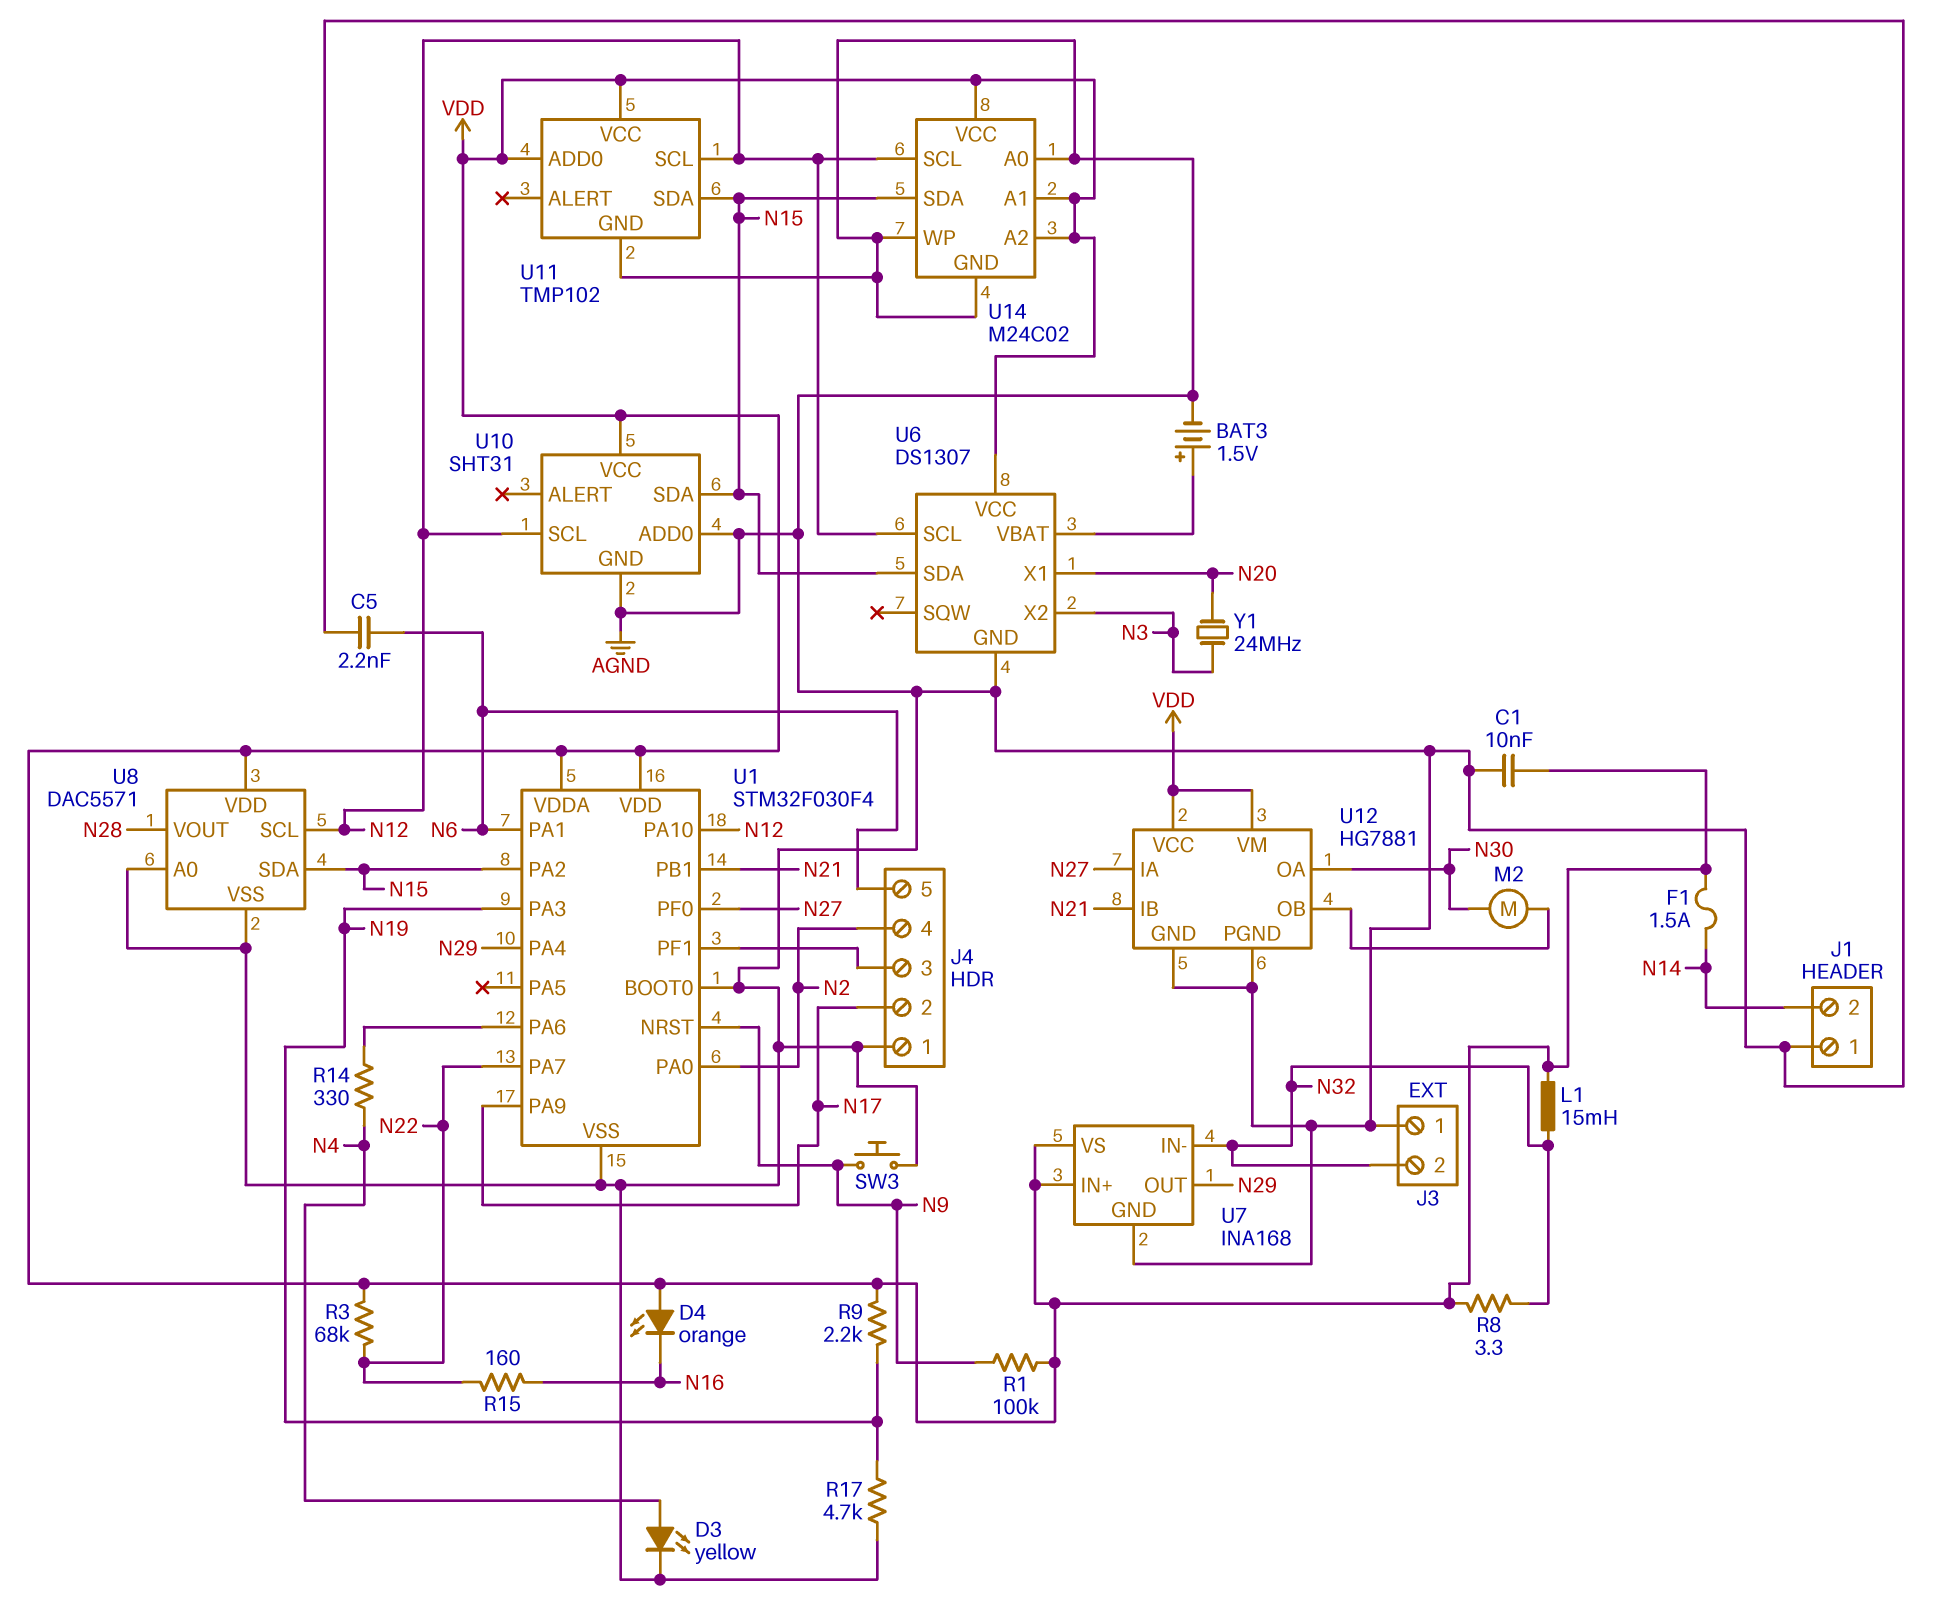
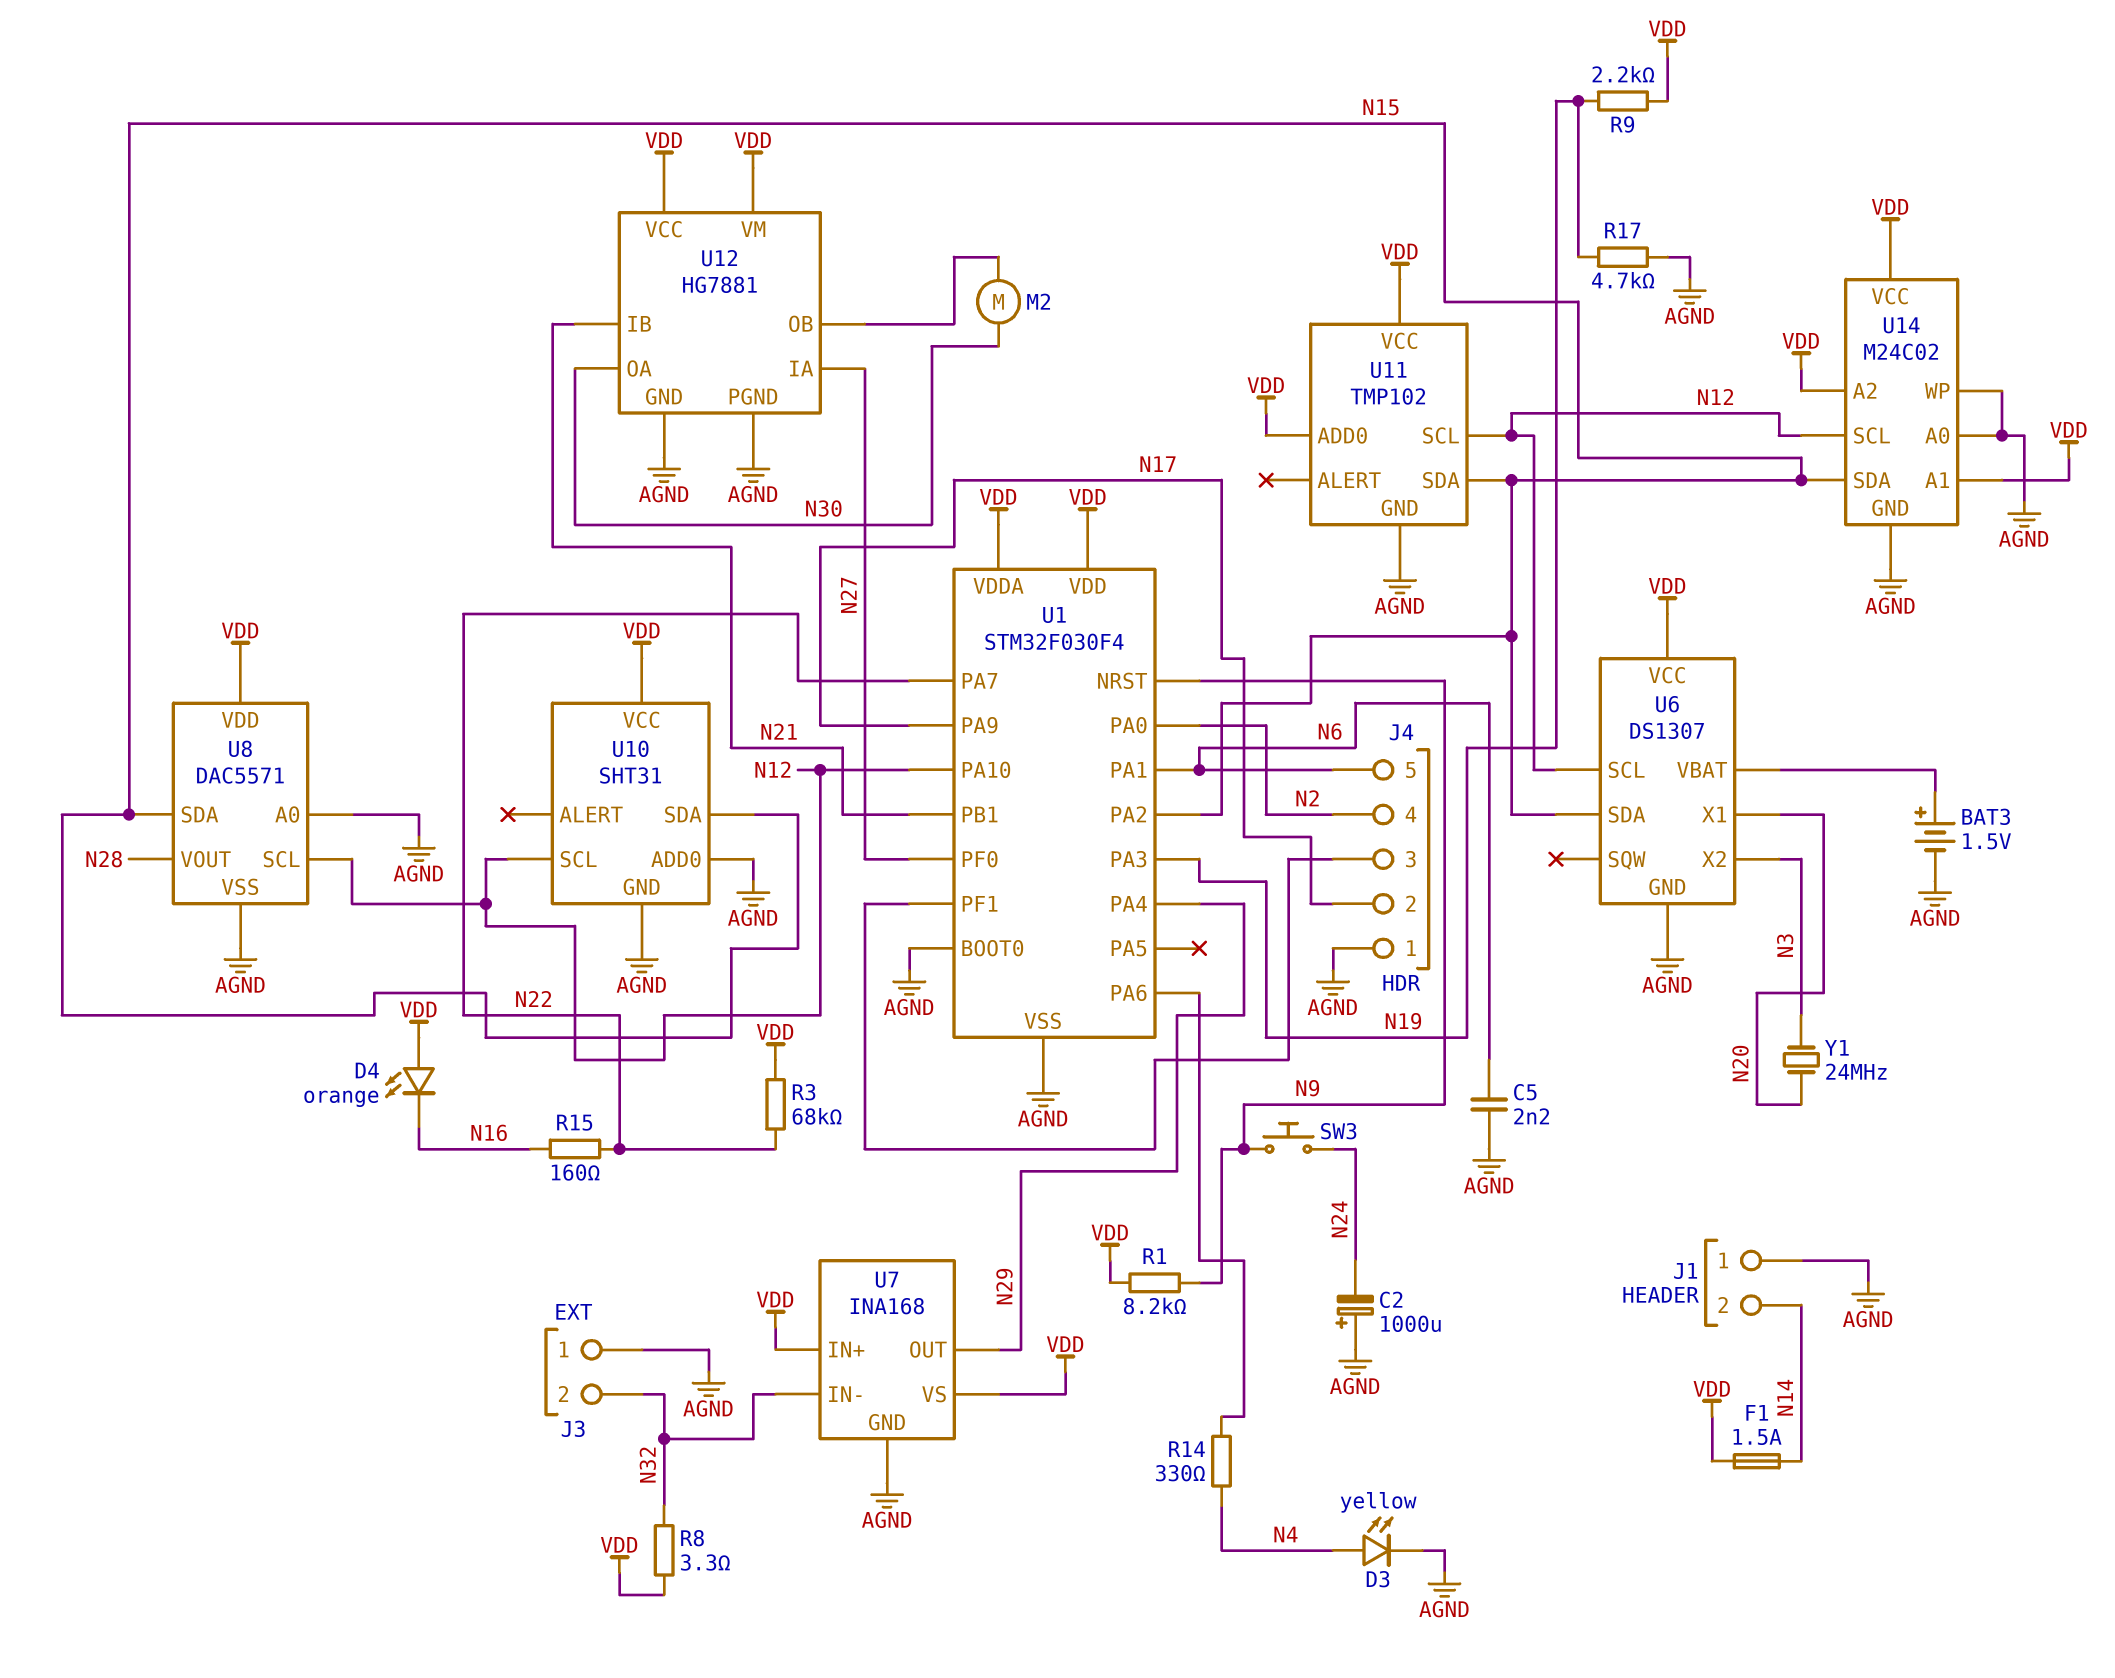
C1: 10nF (AGND, VDD) -> none
C2: none -> 1000uF (plus AGND, minus N24)
L1: 15mH (N32, VDD) -> none
R1: 100k (N9, VDD) -> 8.2k (N9, VDD)
SW3: button (AGND, N9) -> button (N9, N24)

